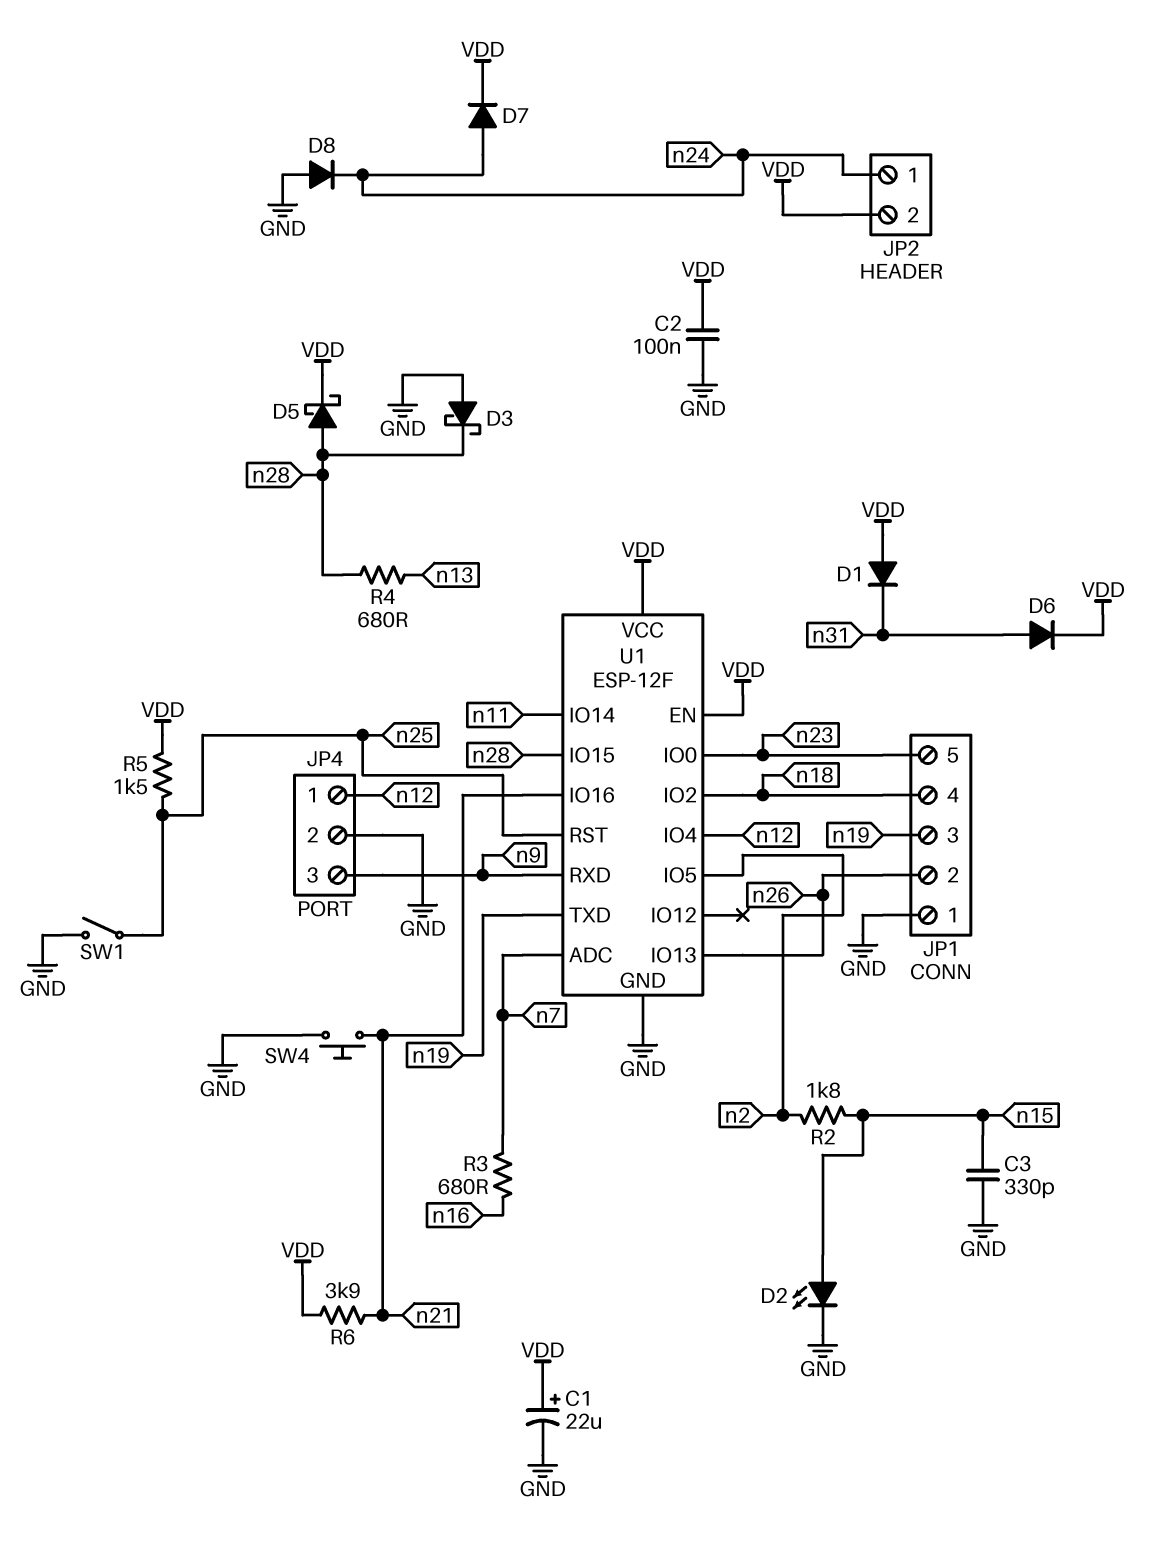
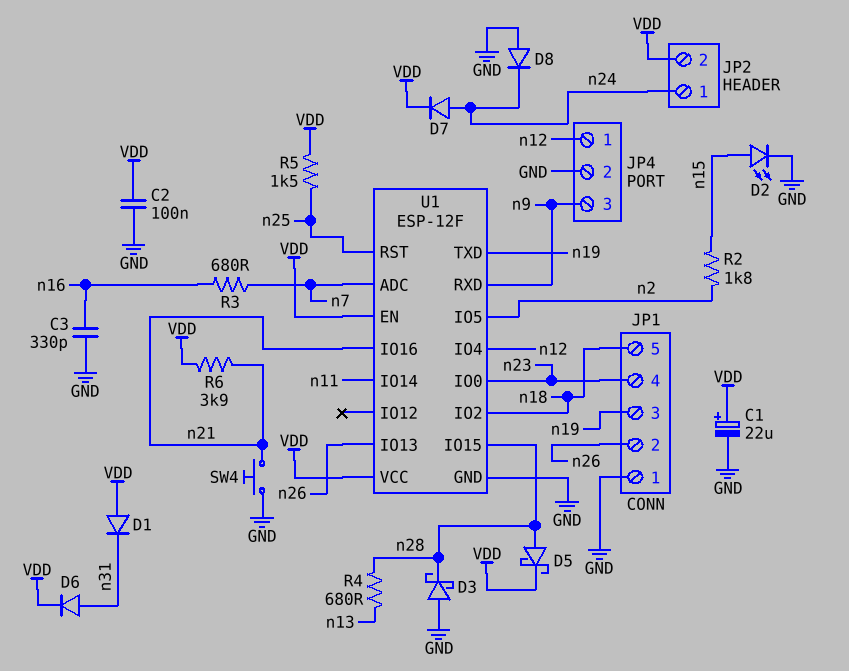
C3: 330pF (GND, n15) -> 330pF (GND, n16)
JP1 pin 4: n18 -> n23
JP1 pin 5: n23 -> n18
SW1: switch (GND, n25) -> none

